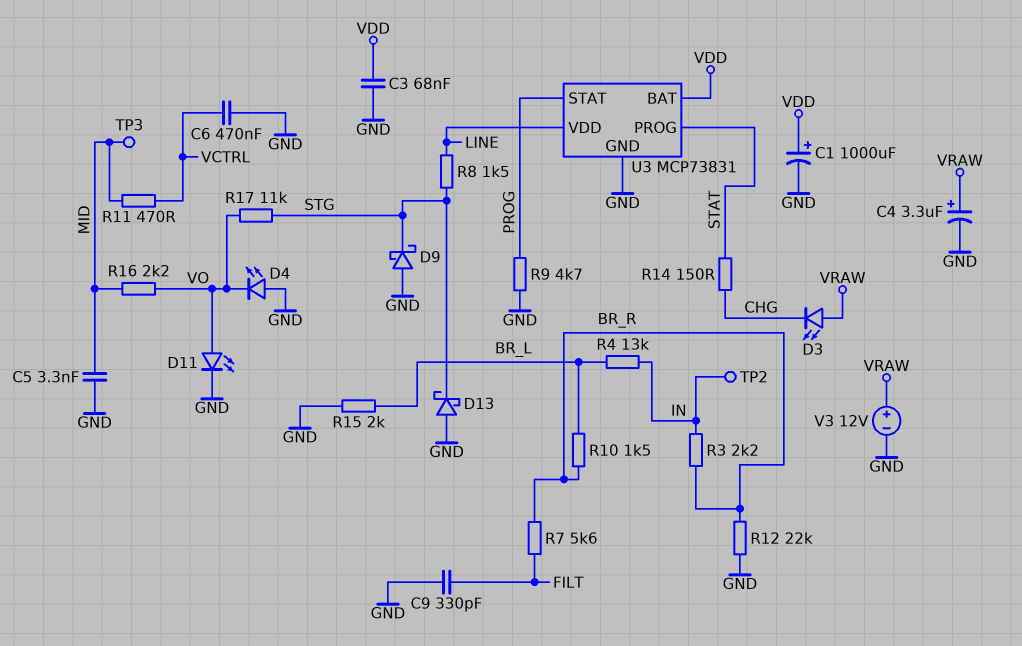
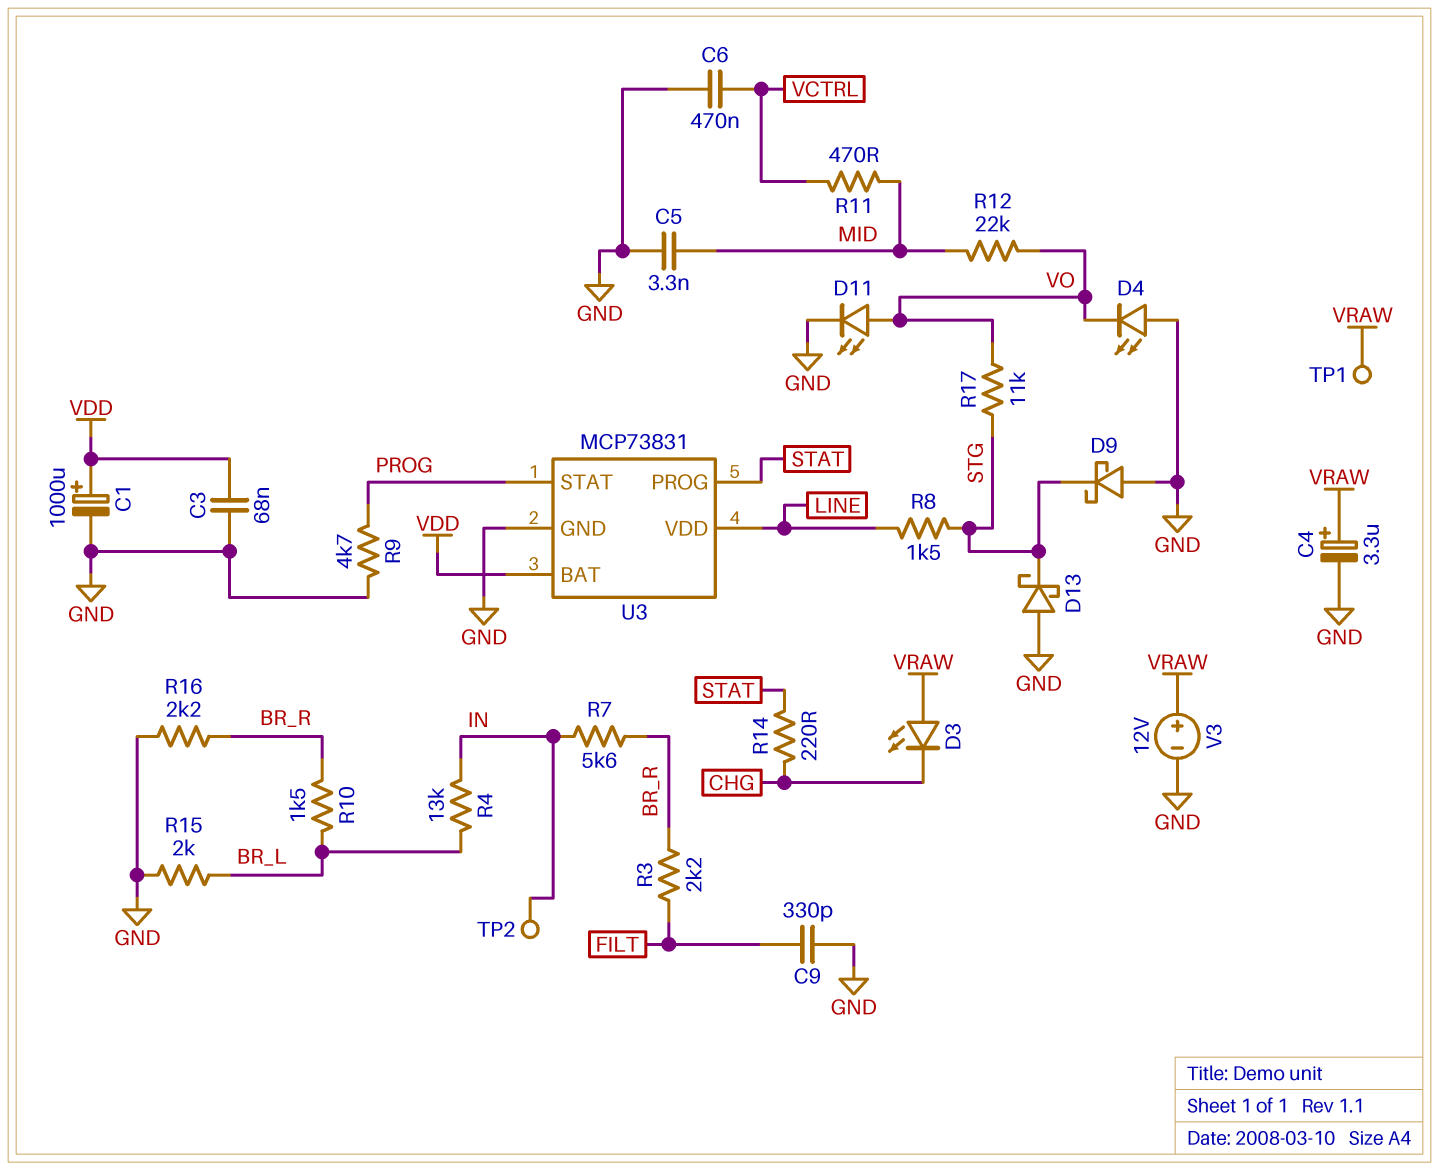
R3: 2.2k (BR_R, IN) -> 2.2k (BR_R, FILT)
R7: 5.6k (BR_R, FILT) -> 5.6k (BR_R, IN)
R12: 22k (BR_R, GND) -> 22k (MID, VO)
R14: 150 (CHG, STAT) -> 220 (CHG, STAT)
R16: 2.2k (MID, VO) -> 2.2k (BR_R, GND)
TP1: none -> test point (VRAW)
TP3: test point (MID) -> none

